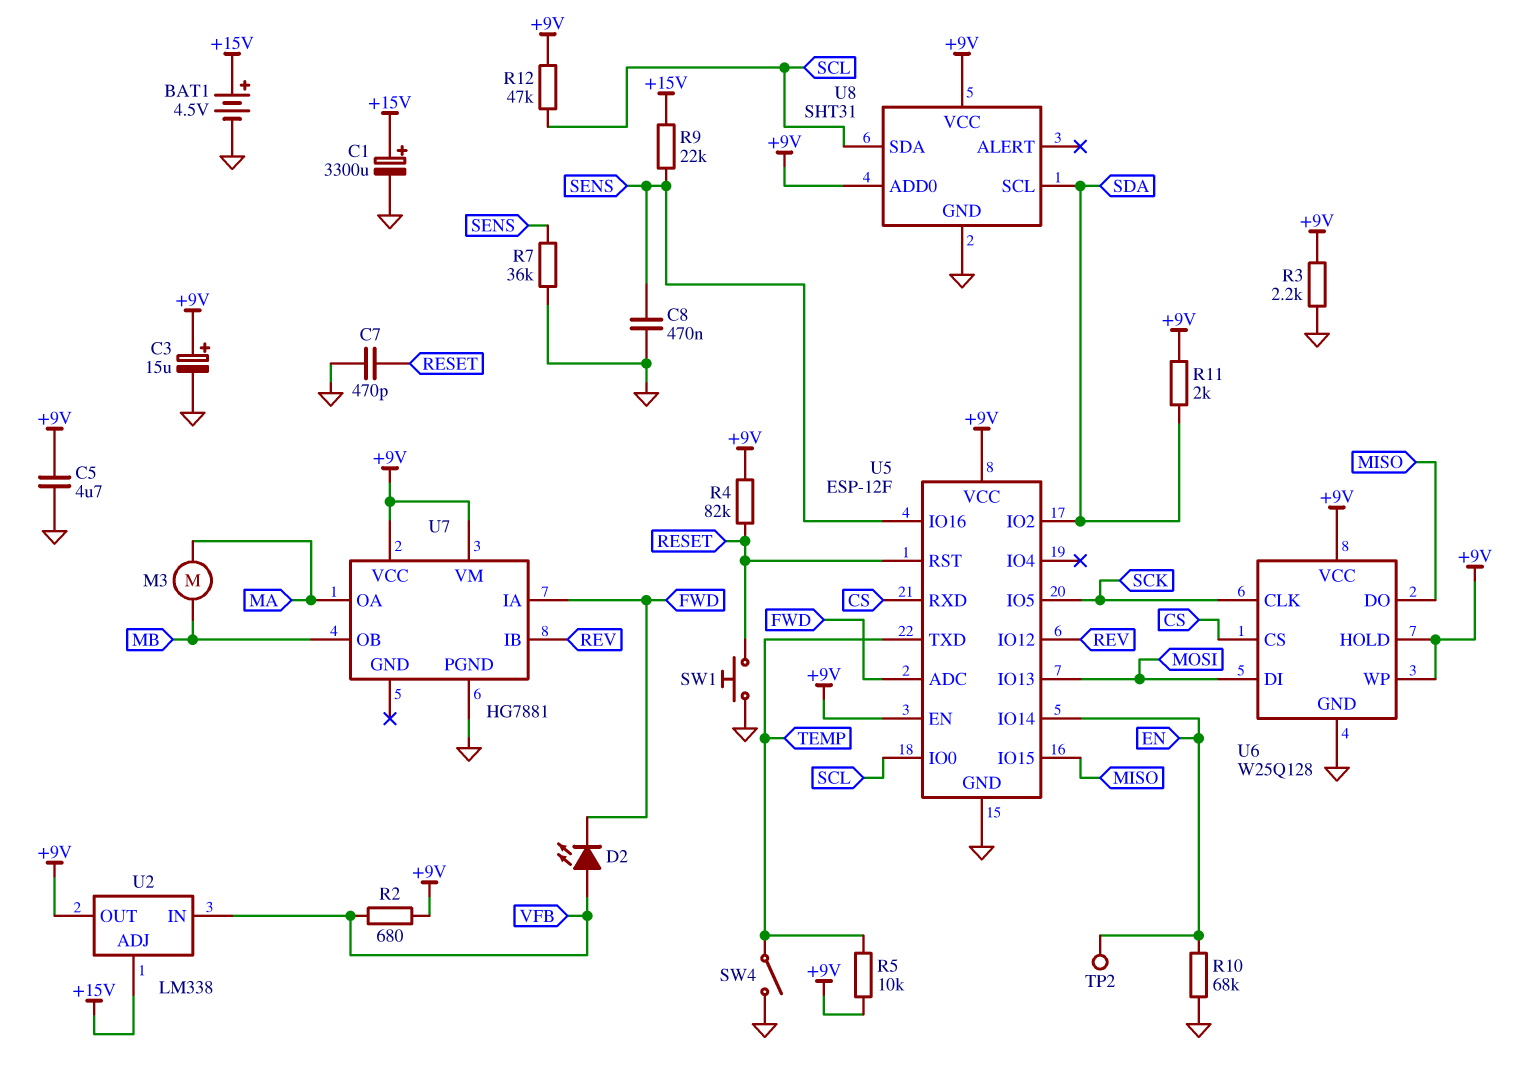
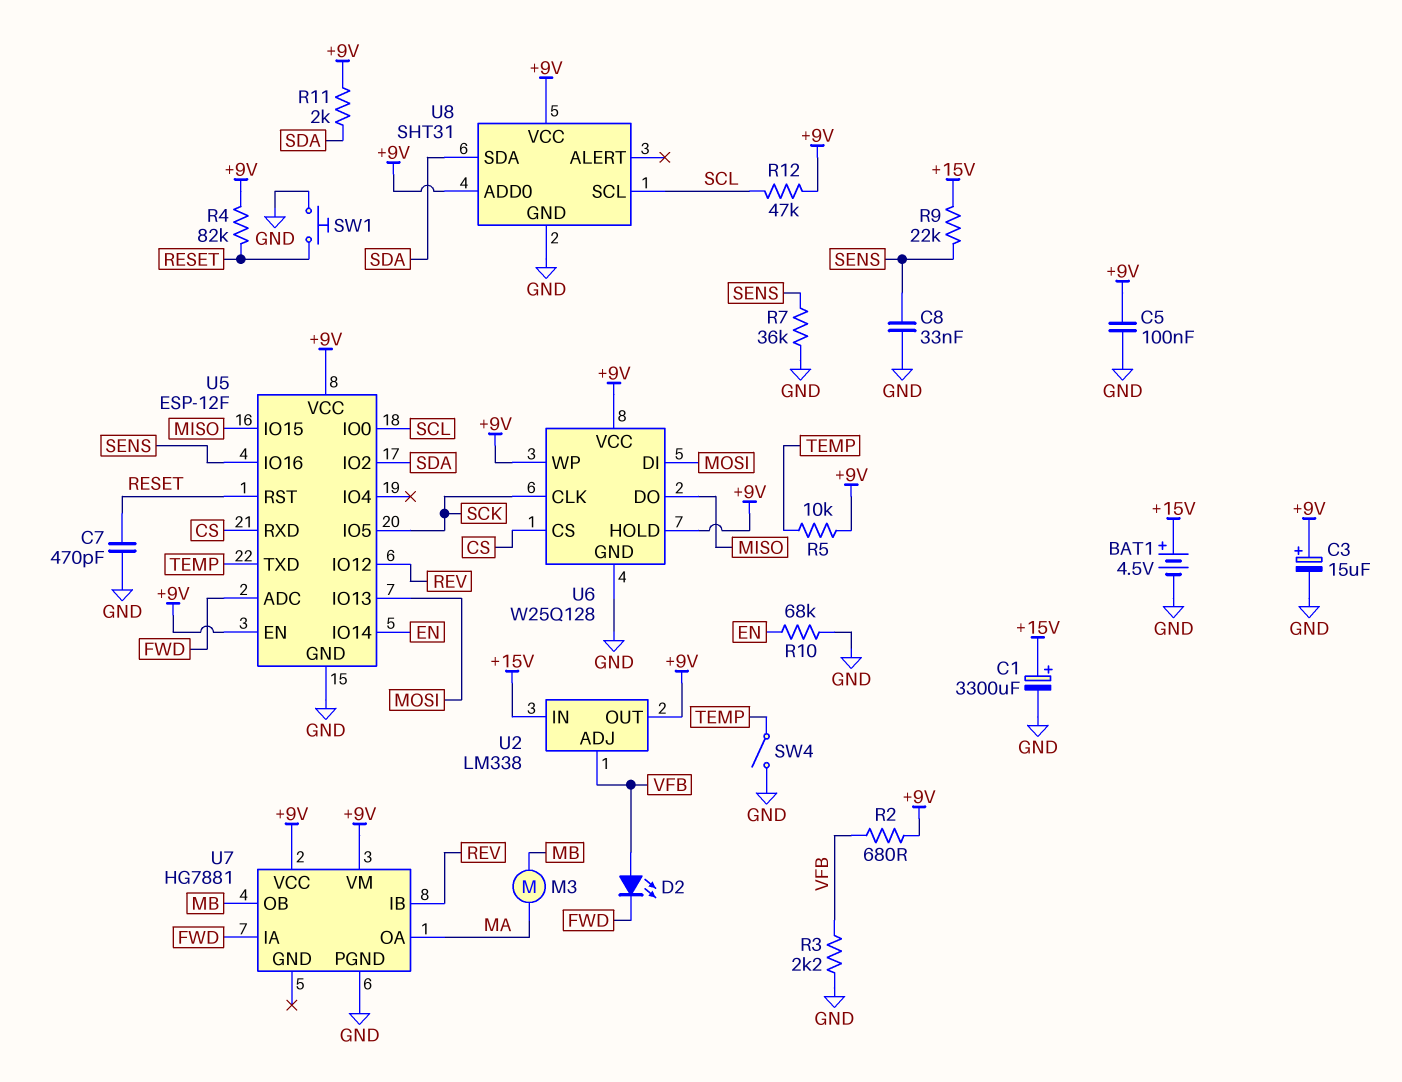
C5: 4.7uF (+9V, GND) -> 100nF (+9V, GND)
C8: 470nF (GND, SENS) -> 33nF (GND, SENS)
R3: 2.2k (+9V, GND) -> 2.2k (GND, VFB)
TP2: test point (EN) -> none
U2 pin ADJ: +15V -> VFB
U2 pin IN: VFB -> +15V
U8 pin SCL: SDA -> SCL
U8 pin SDA: SCL -> SDA

